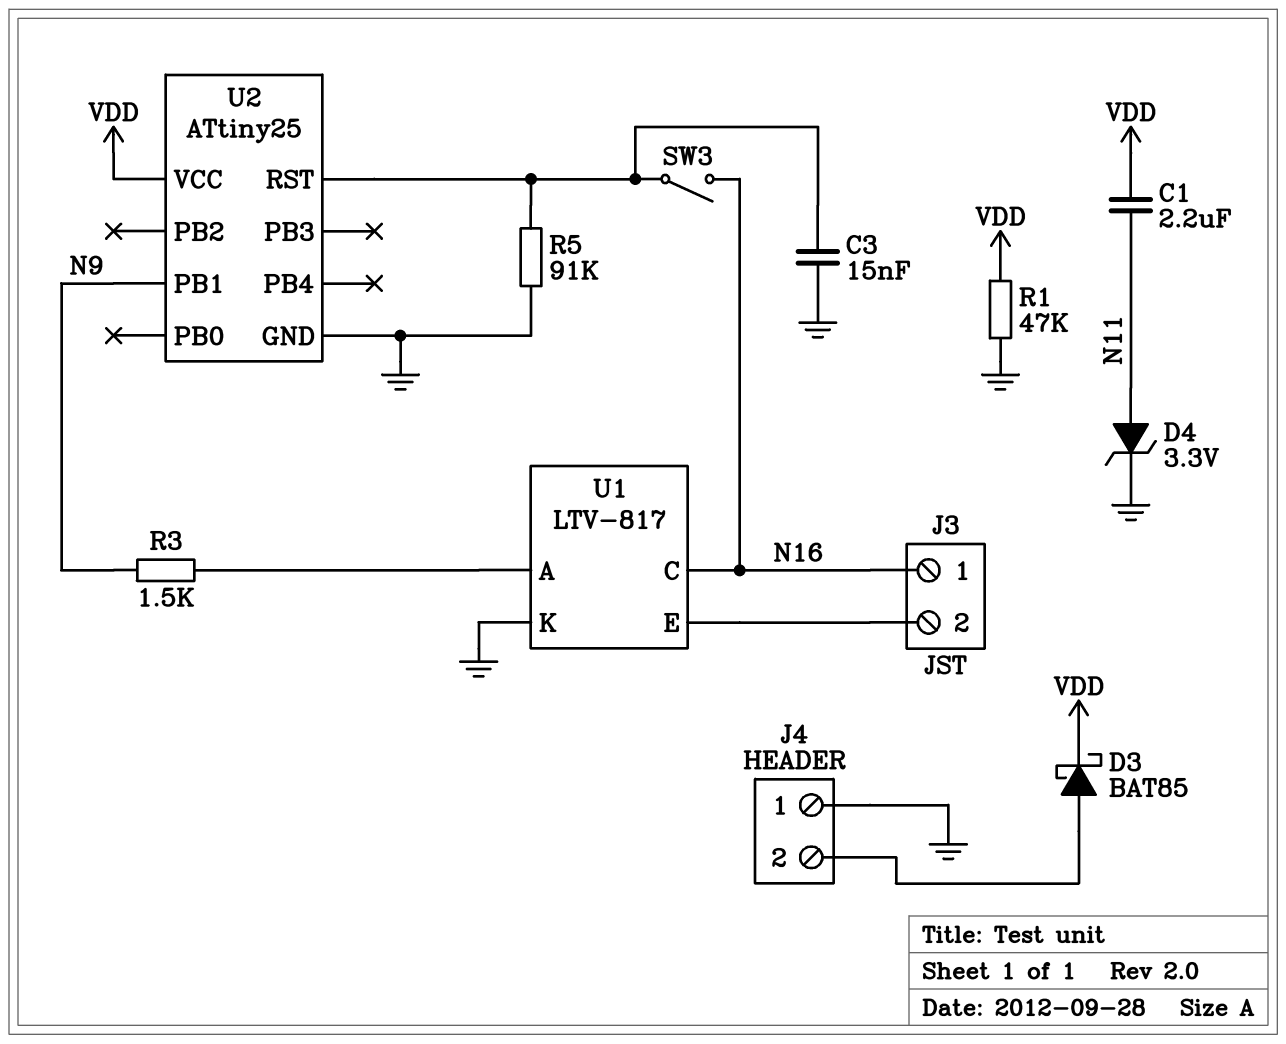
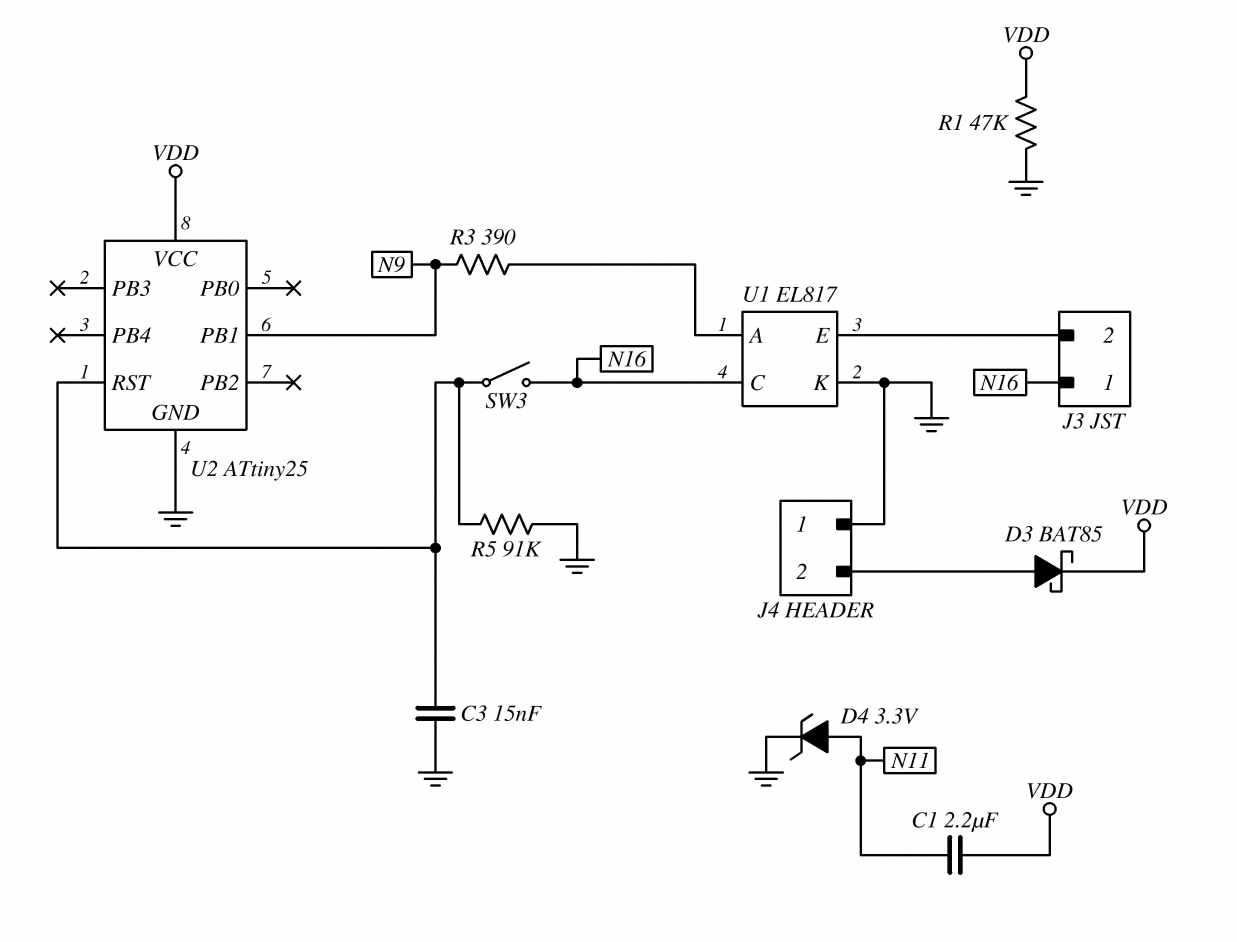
R3: 1.5k (N9, U1/A) -> 390 (N9, U1/A)
U1: LTV-817 -> EL817

